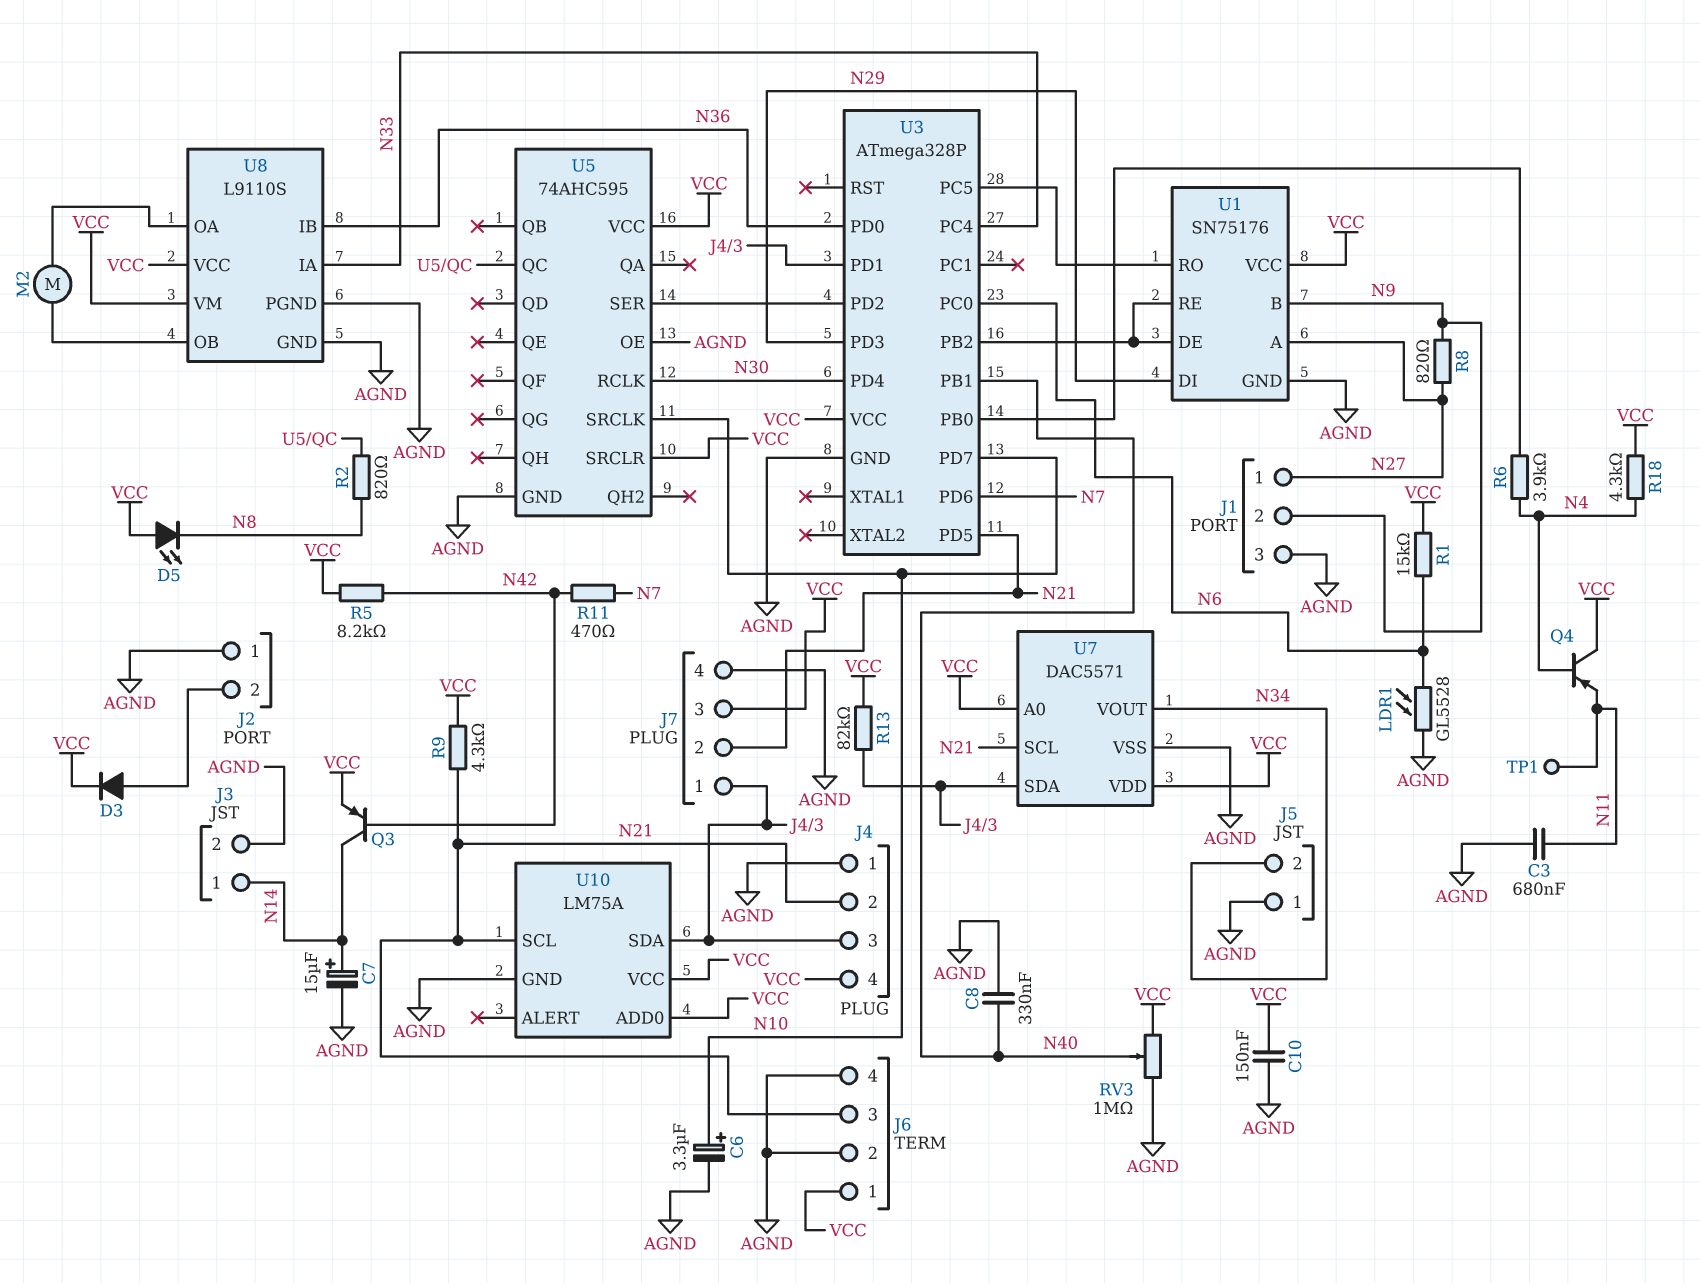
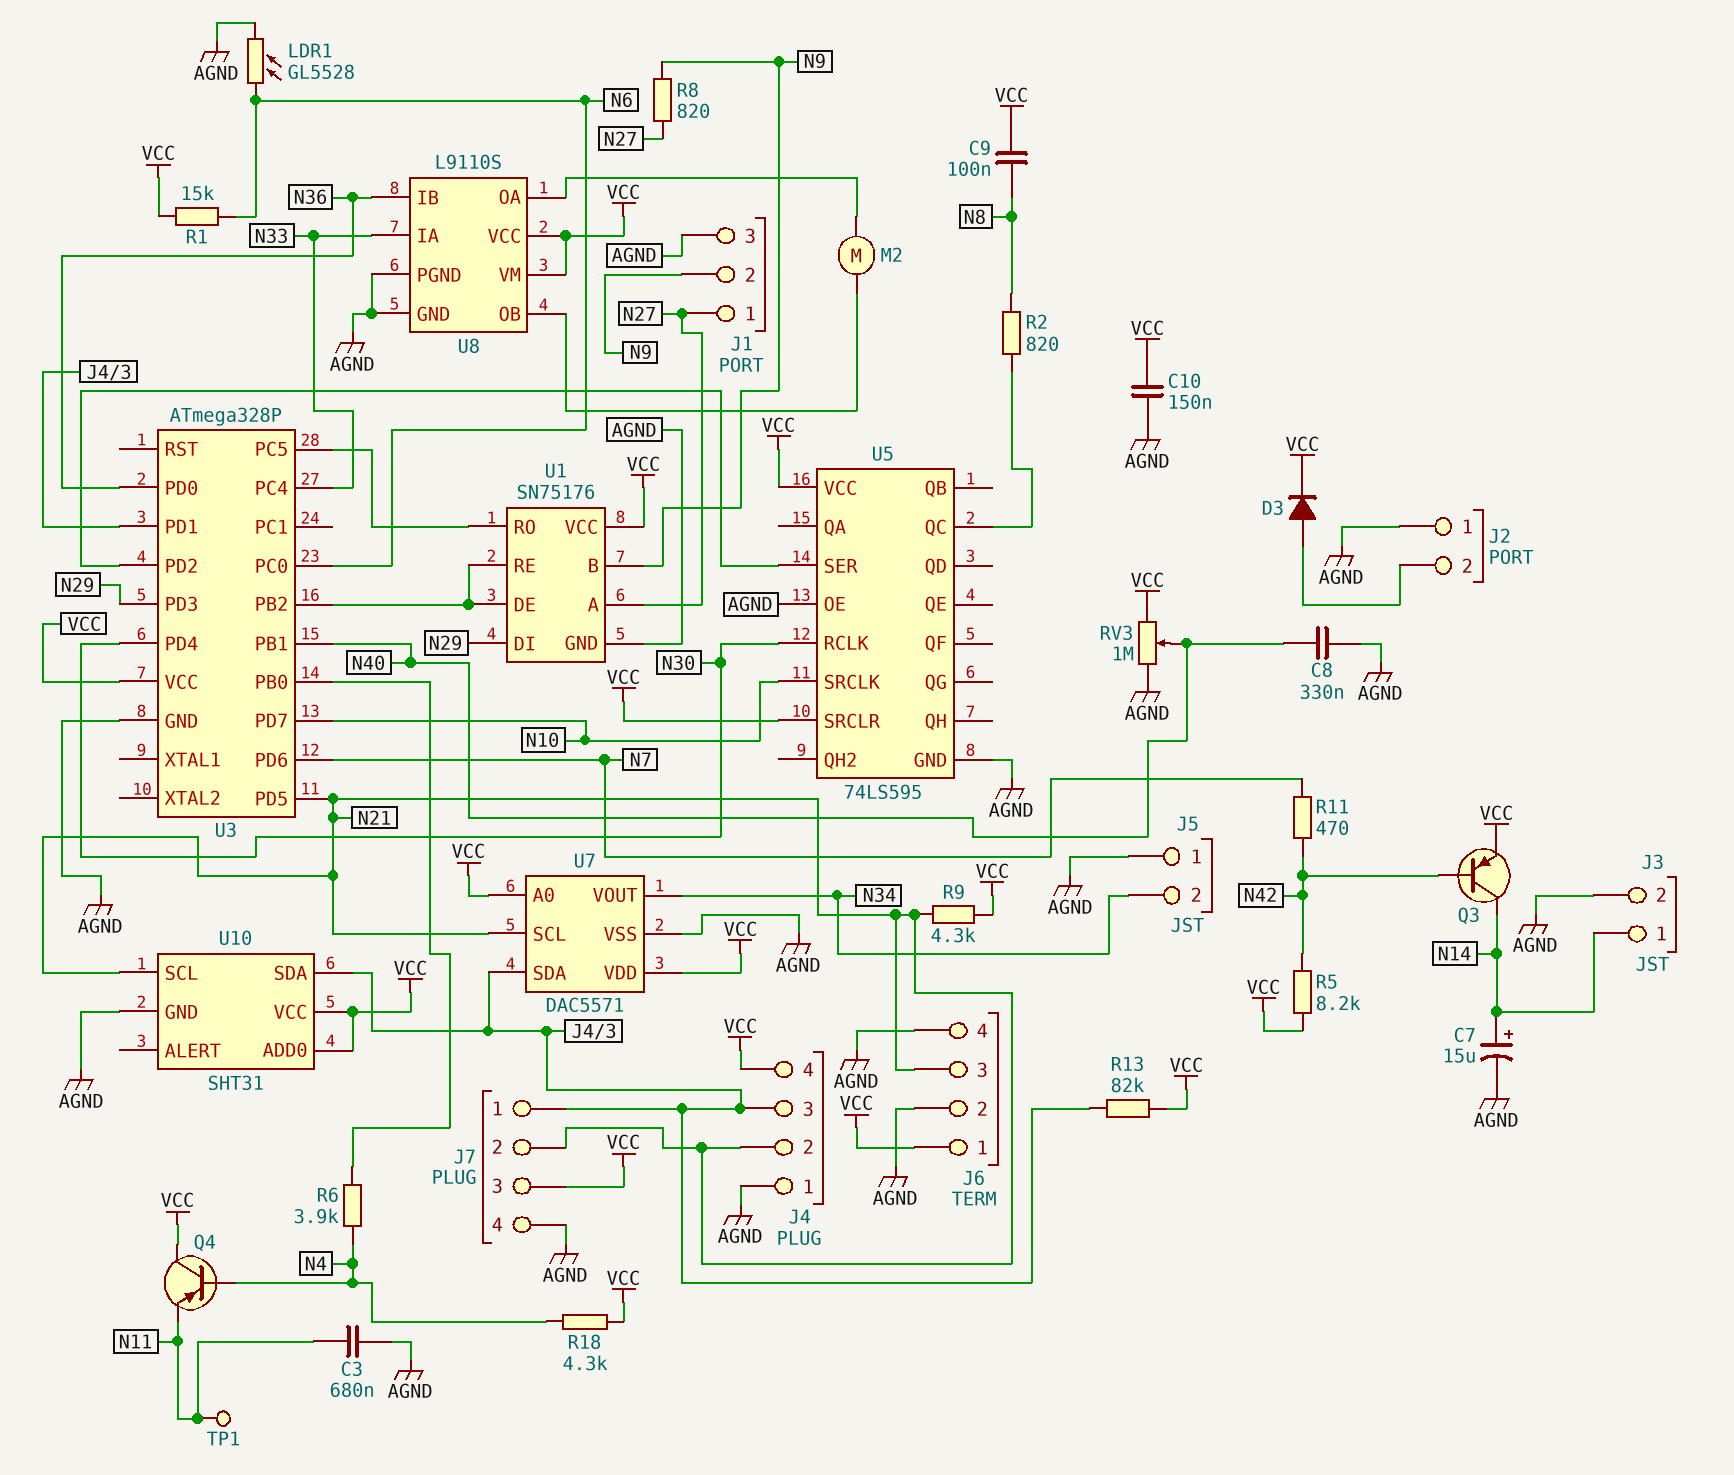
C6: 3.3uF (plus N10, minus AGND) -> none
C9: none -> 100nF (N8, VCC)
D5: LED (A VCC, K N8) -> none
U5: 74AHC595 -> 74LS595
U10: LM75A -> SHT31

